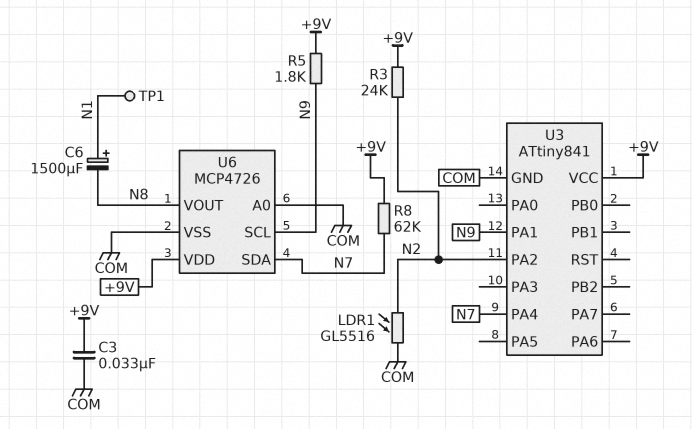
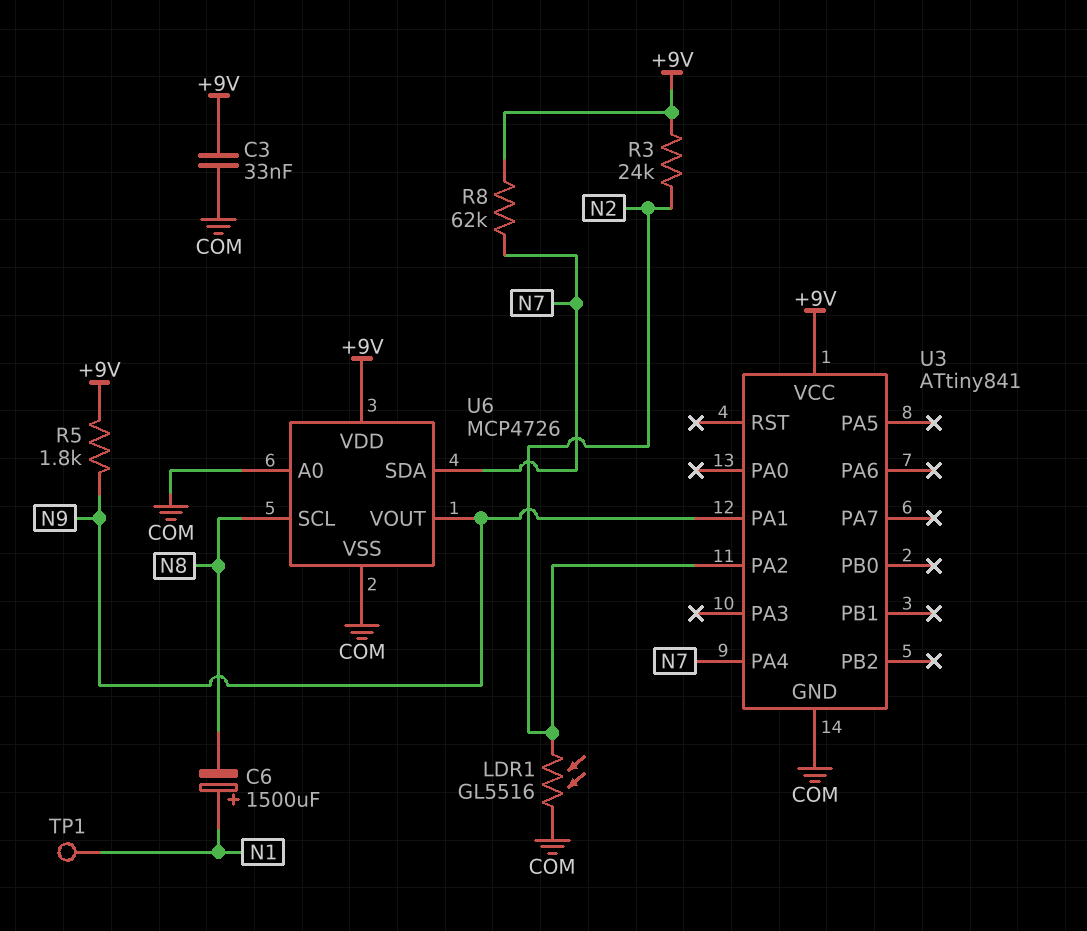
U6 pin SCL: N9 -> N8
U6 pin VOUT: N8 -> N9

